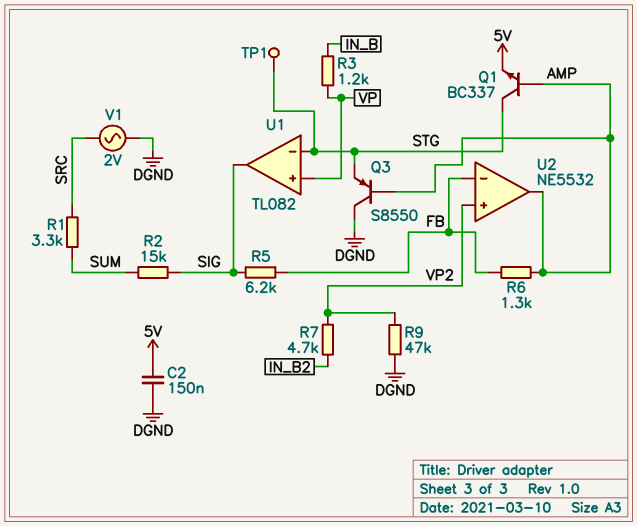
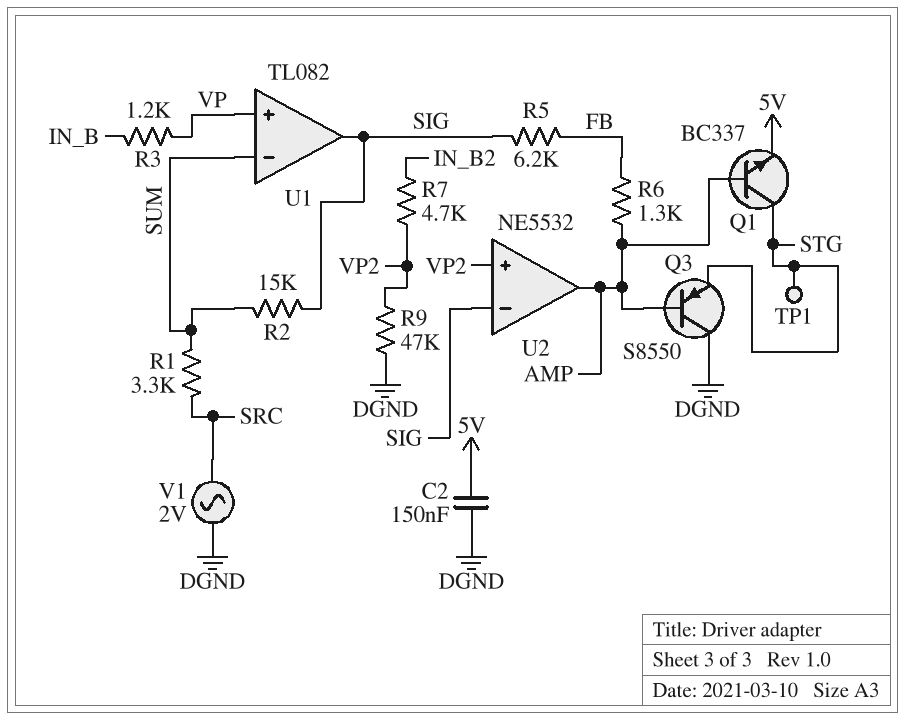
U1 pin in-: STG -> SUM
U2 pin in-: FB -> SIG

